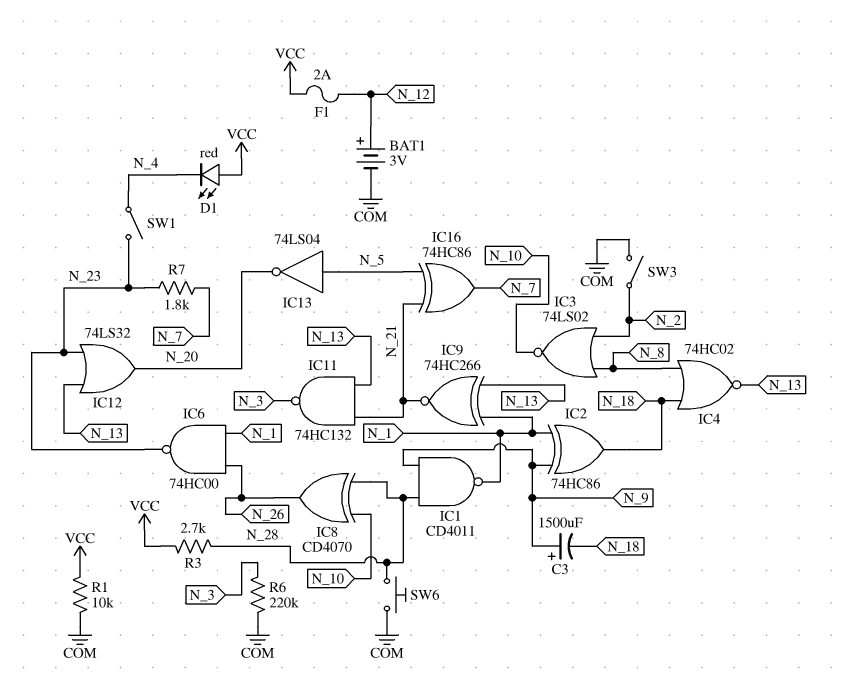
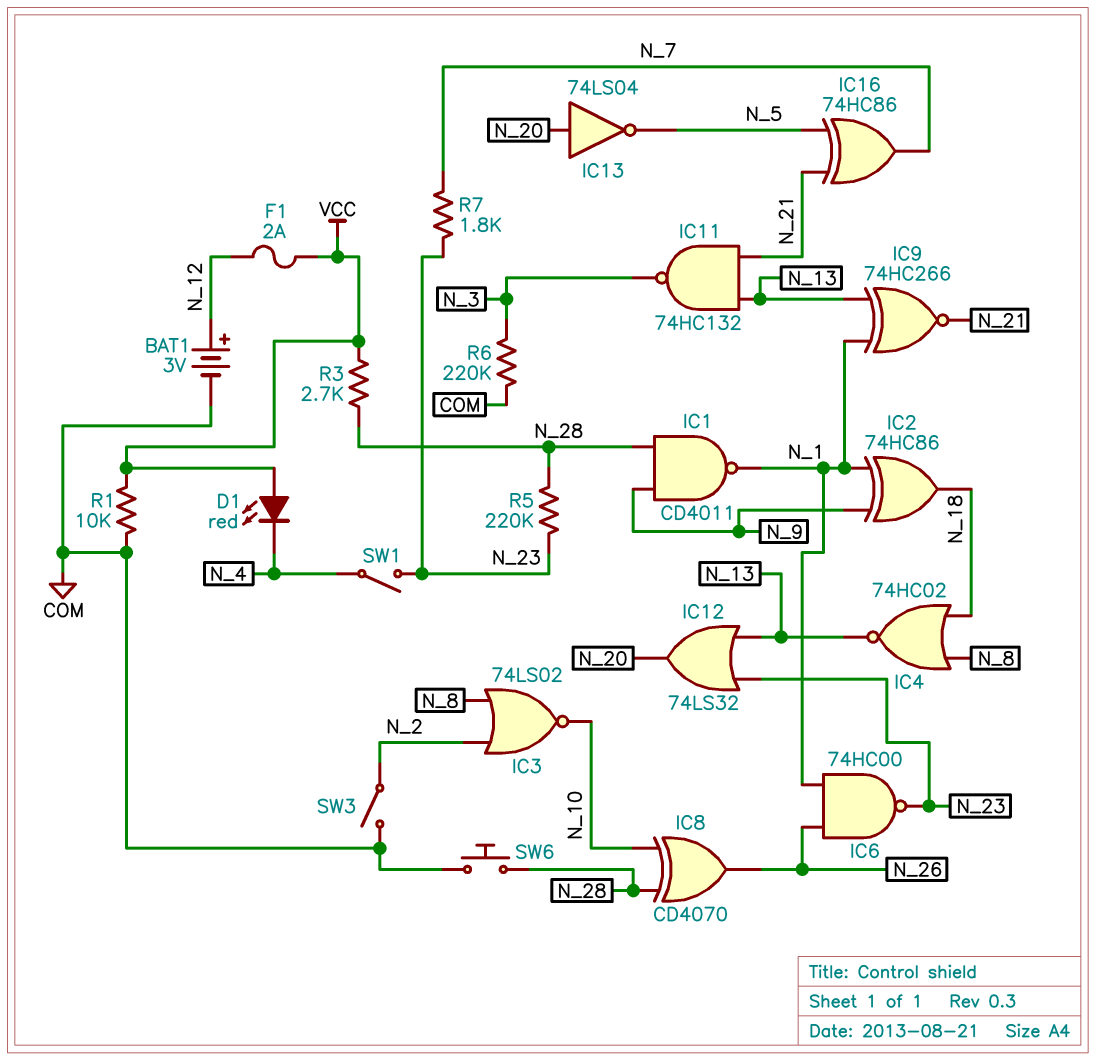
C3: 1500uF (plus N_9, minus N_18) -> none
IC13: NOT 74LS04 (in N_5, out N_20) -> NOT 74LS04 (in N_20, out N_5)
R5: none -> 220k (N_23, N_28)

